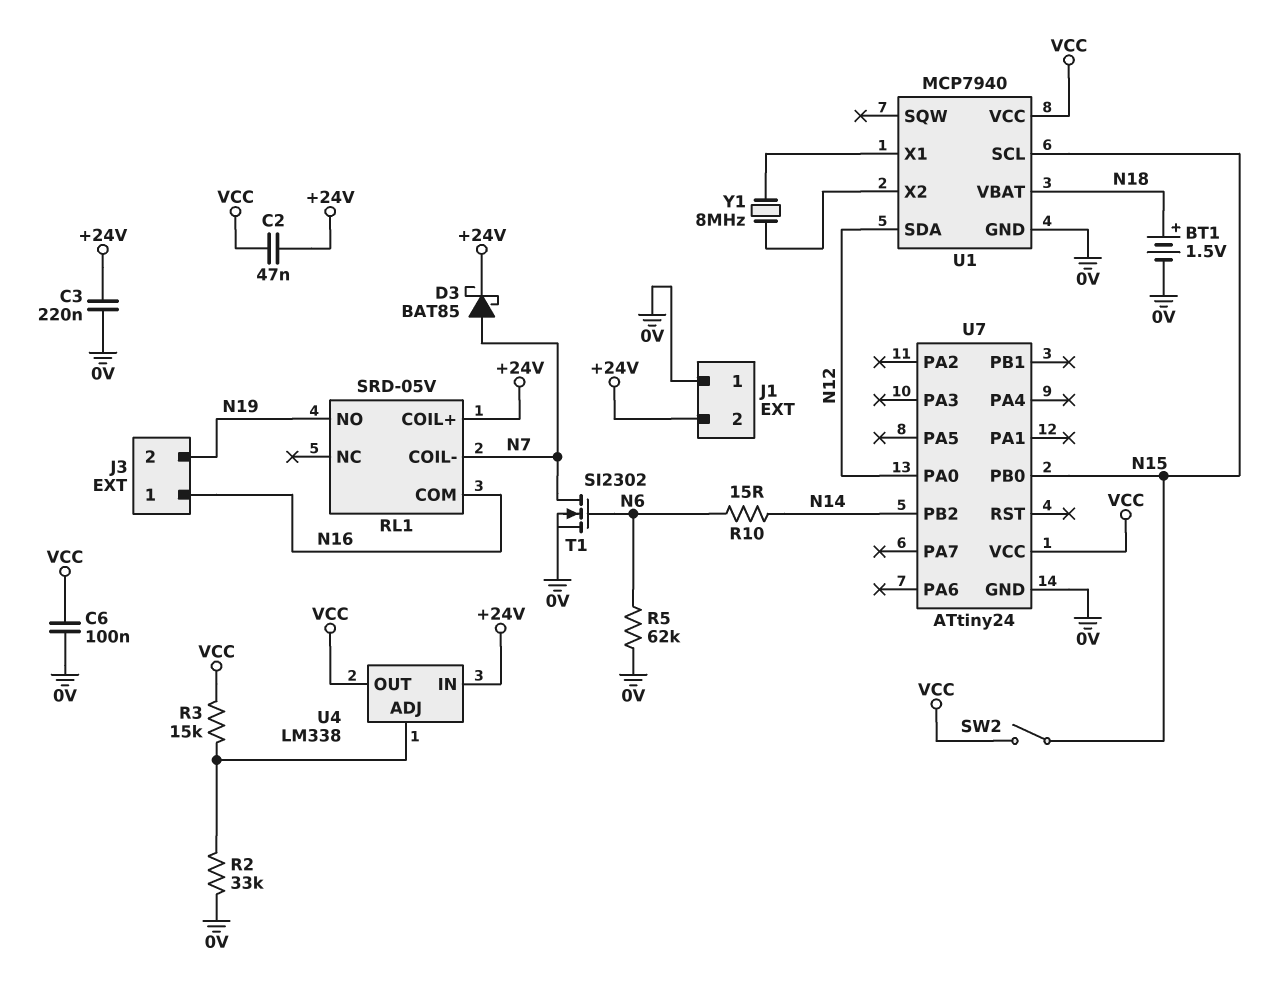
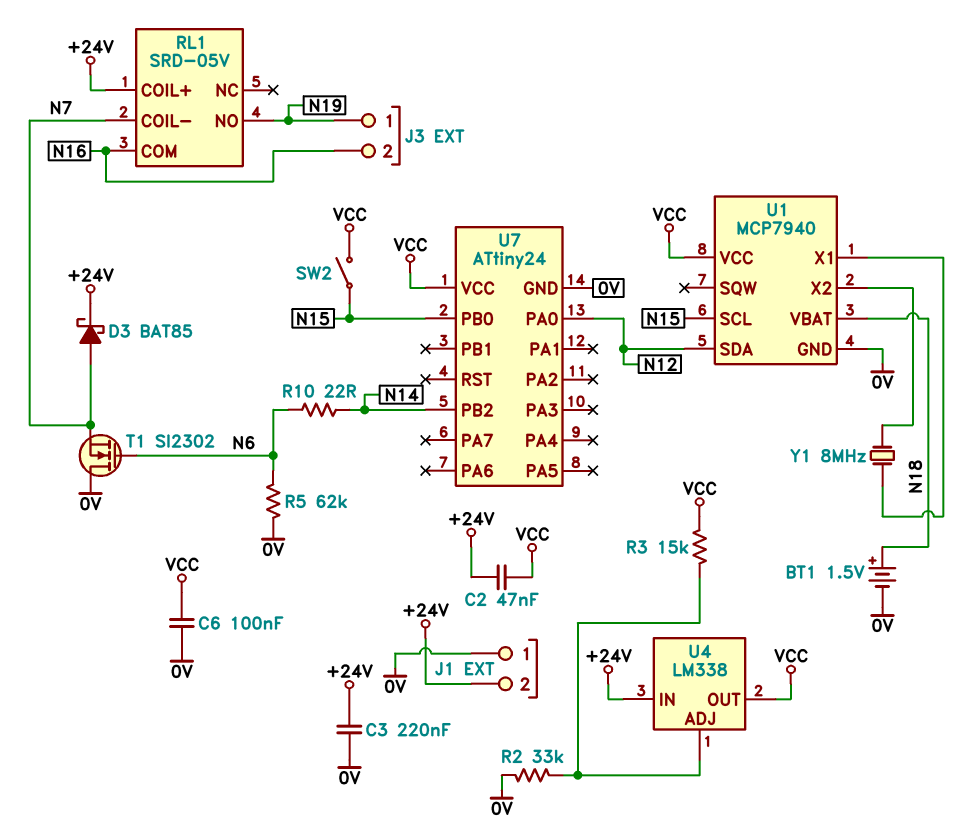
J3 pin 1: N16 -> N19
J3 pin 2: N19 -> N16
R10: 15 (N6, N14) -> 22 (N6, N14)
T1: NMOS SI2302 (G N6, D N7, S 0V) -> NMOS SI2302 (G N6, D 0V, S N7)

